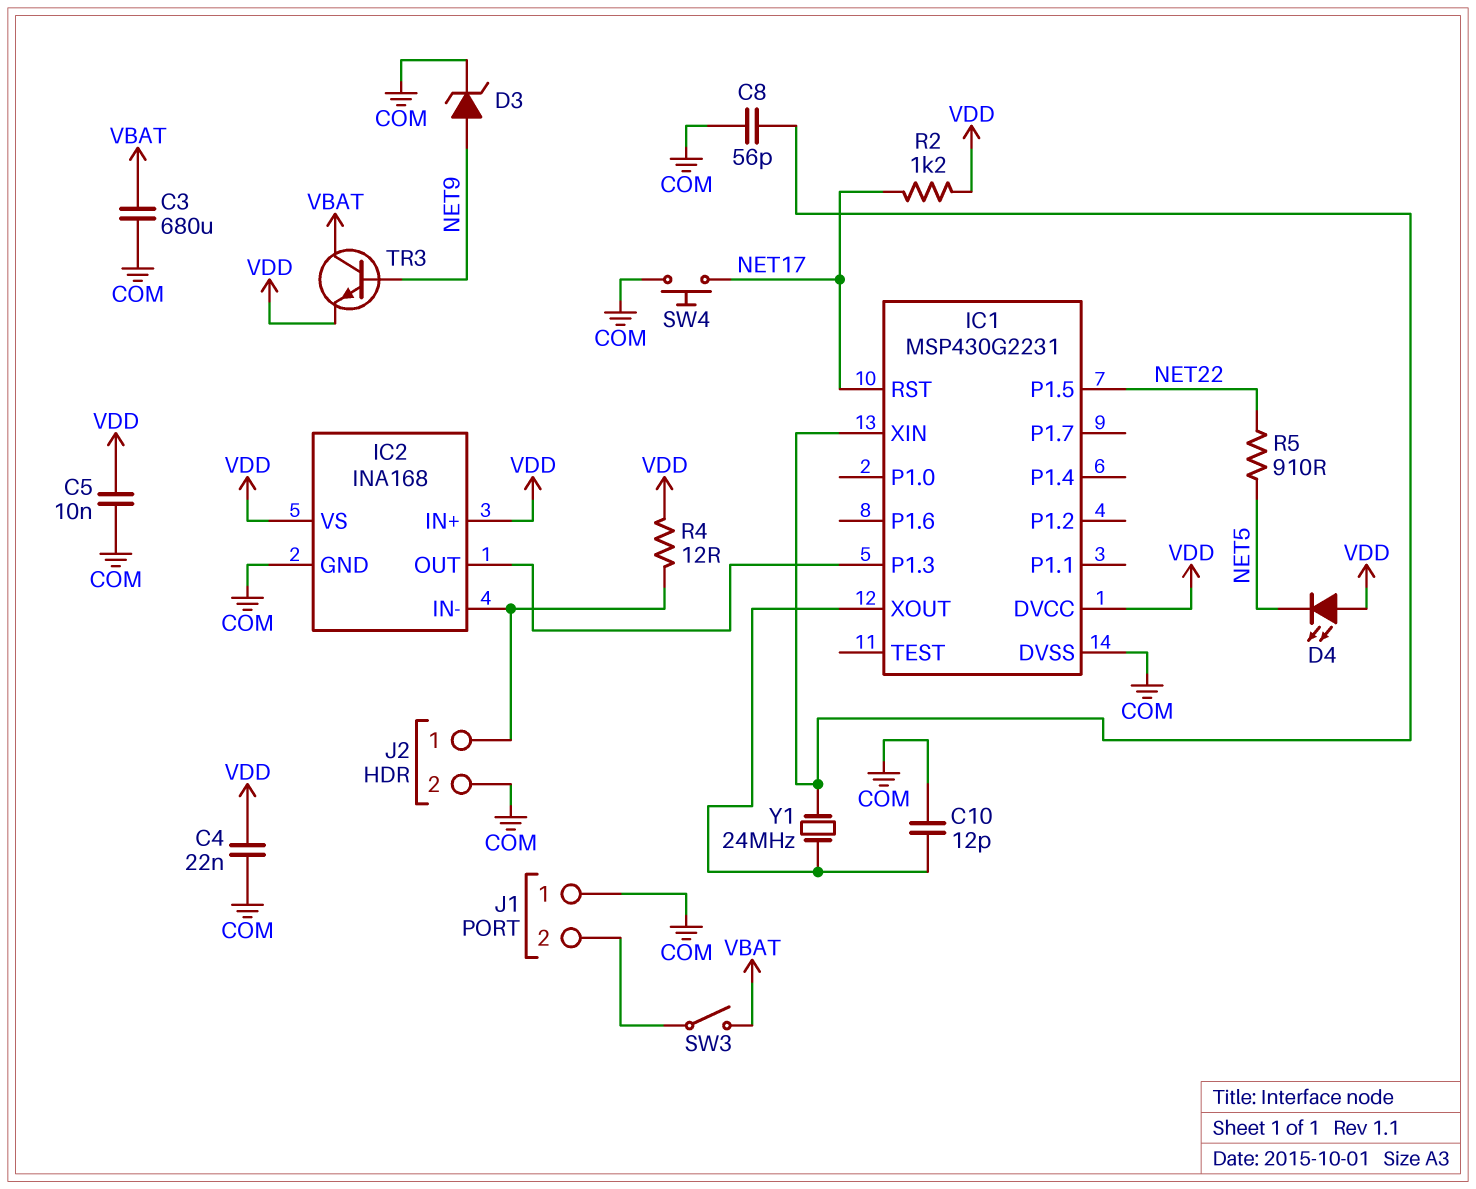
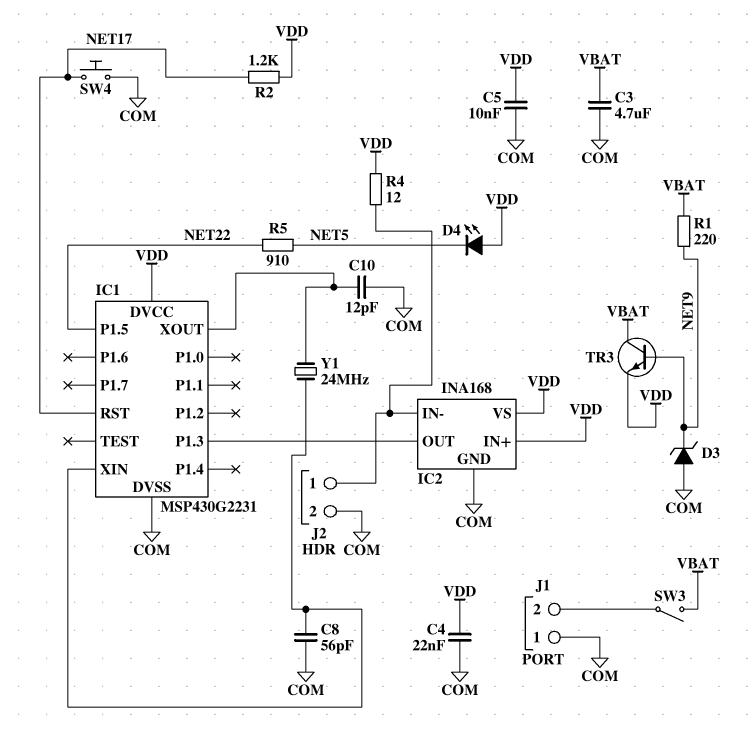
C3: 680uF (COM, VBAT) -> 4.7uF (COM, VBAT)
D3: zener (A NET9, K COM) -> zener (A COM, K NET9)
R1: none -> 220 (NET9, VBAT)

